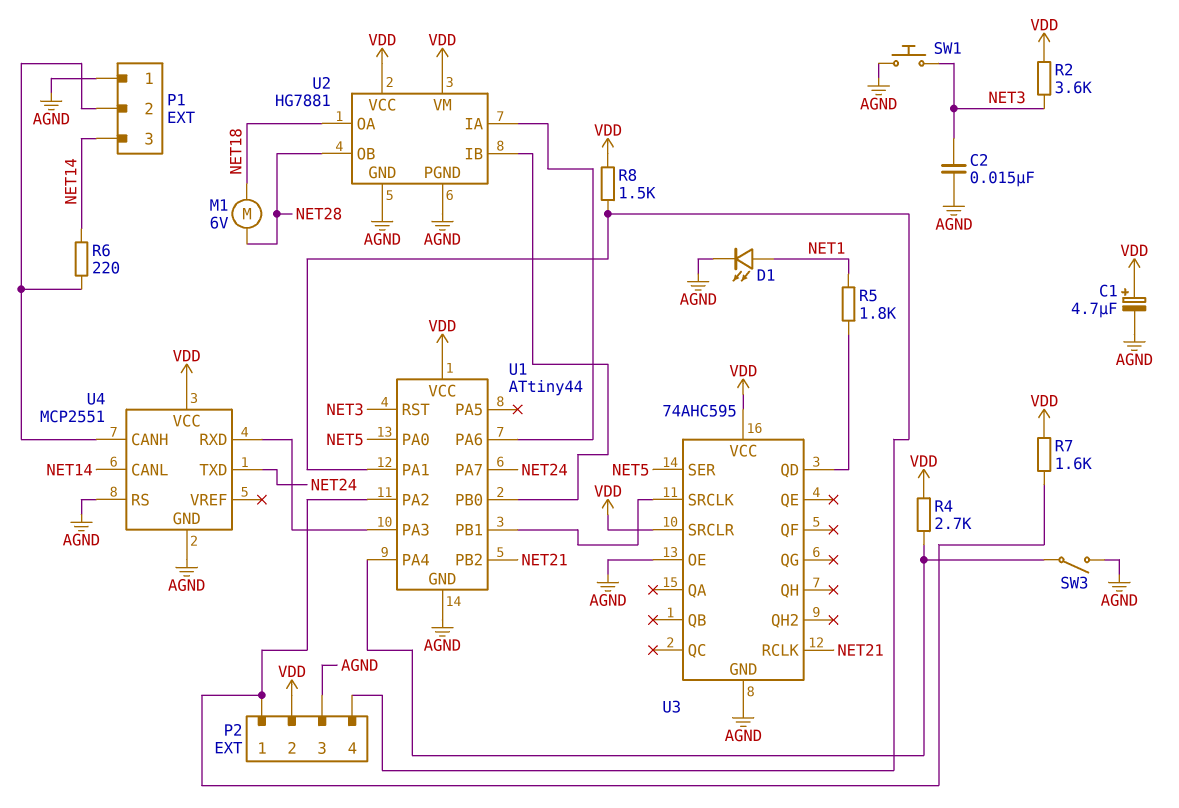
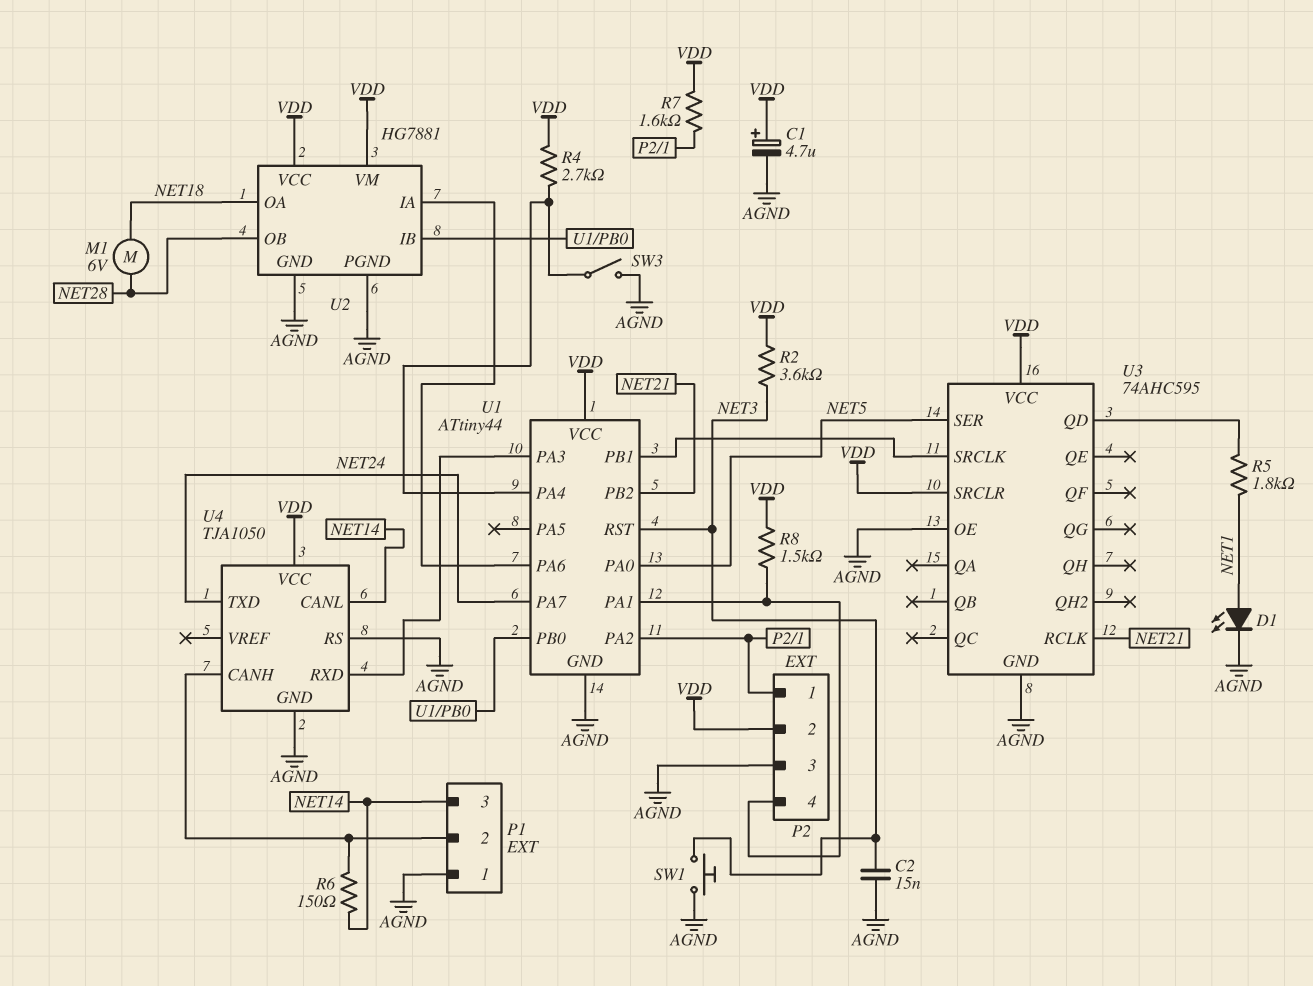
R6: 220 (NET14, P1/2) -> 150 (NET14, P1/2)
U4: MCP2551 -> TJA1050

